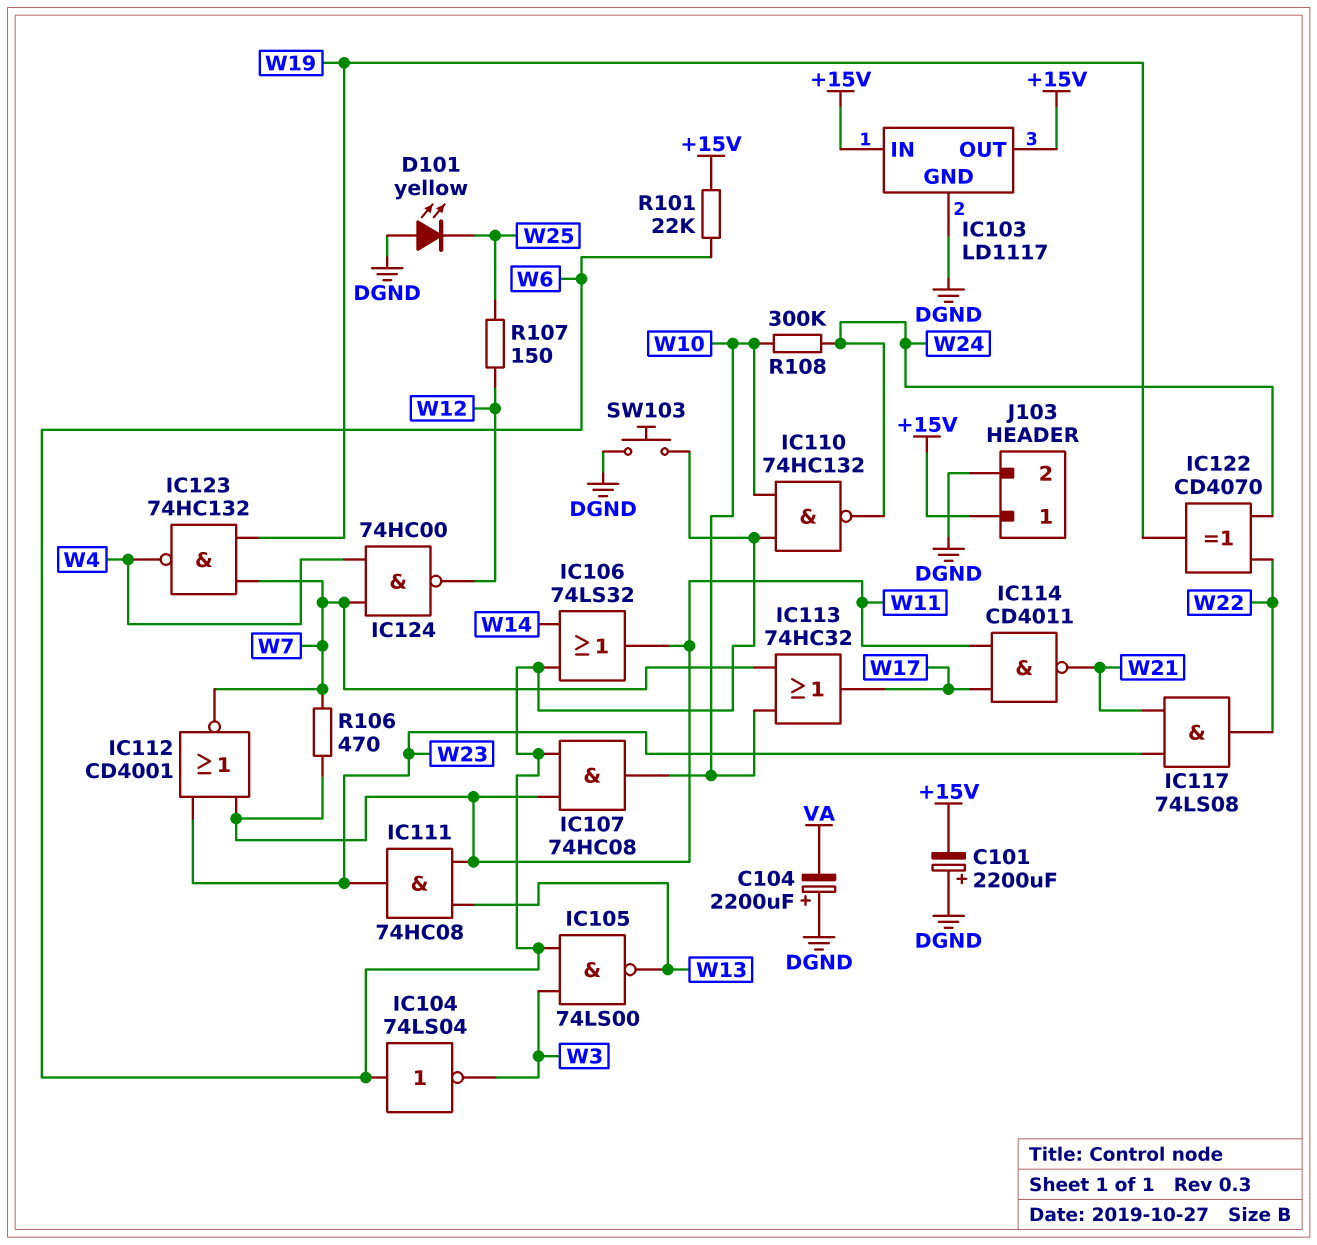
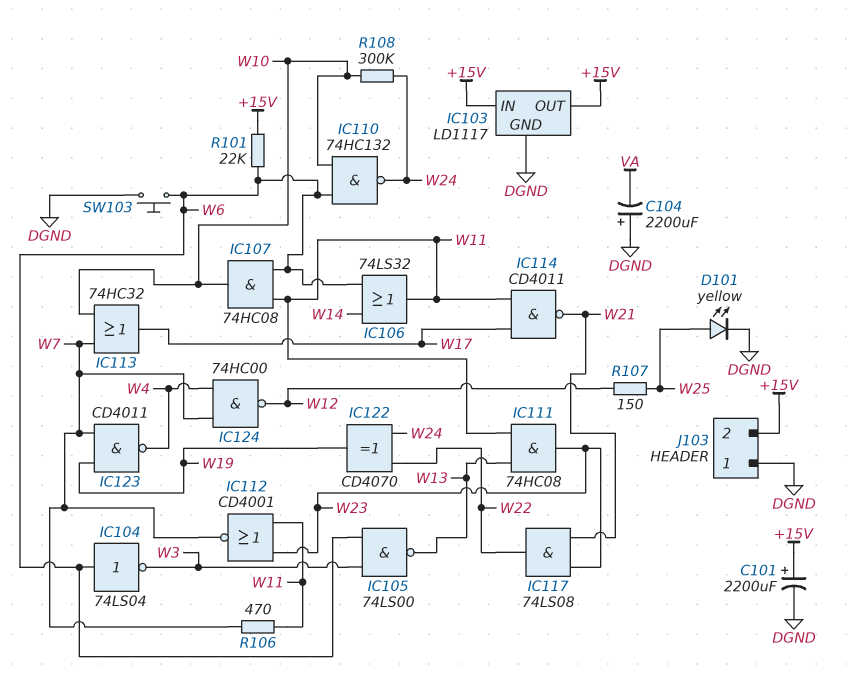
C101: 2200uF (plus DGND, minus +15V) -> 2200uF (plus +15V, minus DGND)
D101: LED yellow (A DGND, K W25) -> LED yellow (A W25, K DGND)
IC123: NAND 74HC132 (in W7, in W19, out W4) -> NAND CD4011 (in W7, in W19, out W4)
J103 pin 1: +15V -> DGND
J103 pin 2: DGND -> +15V

